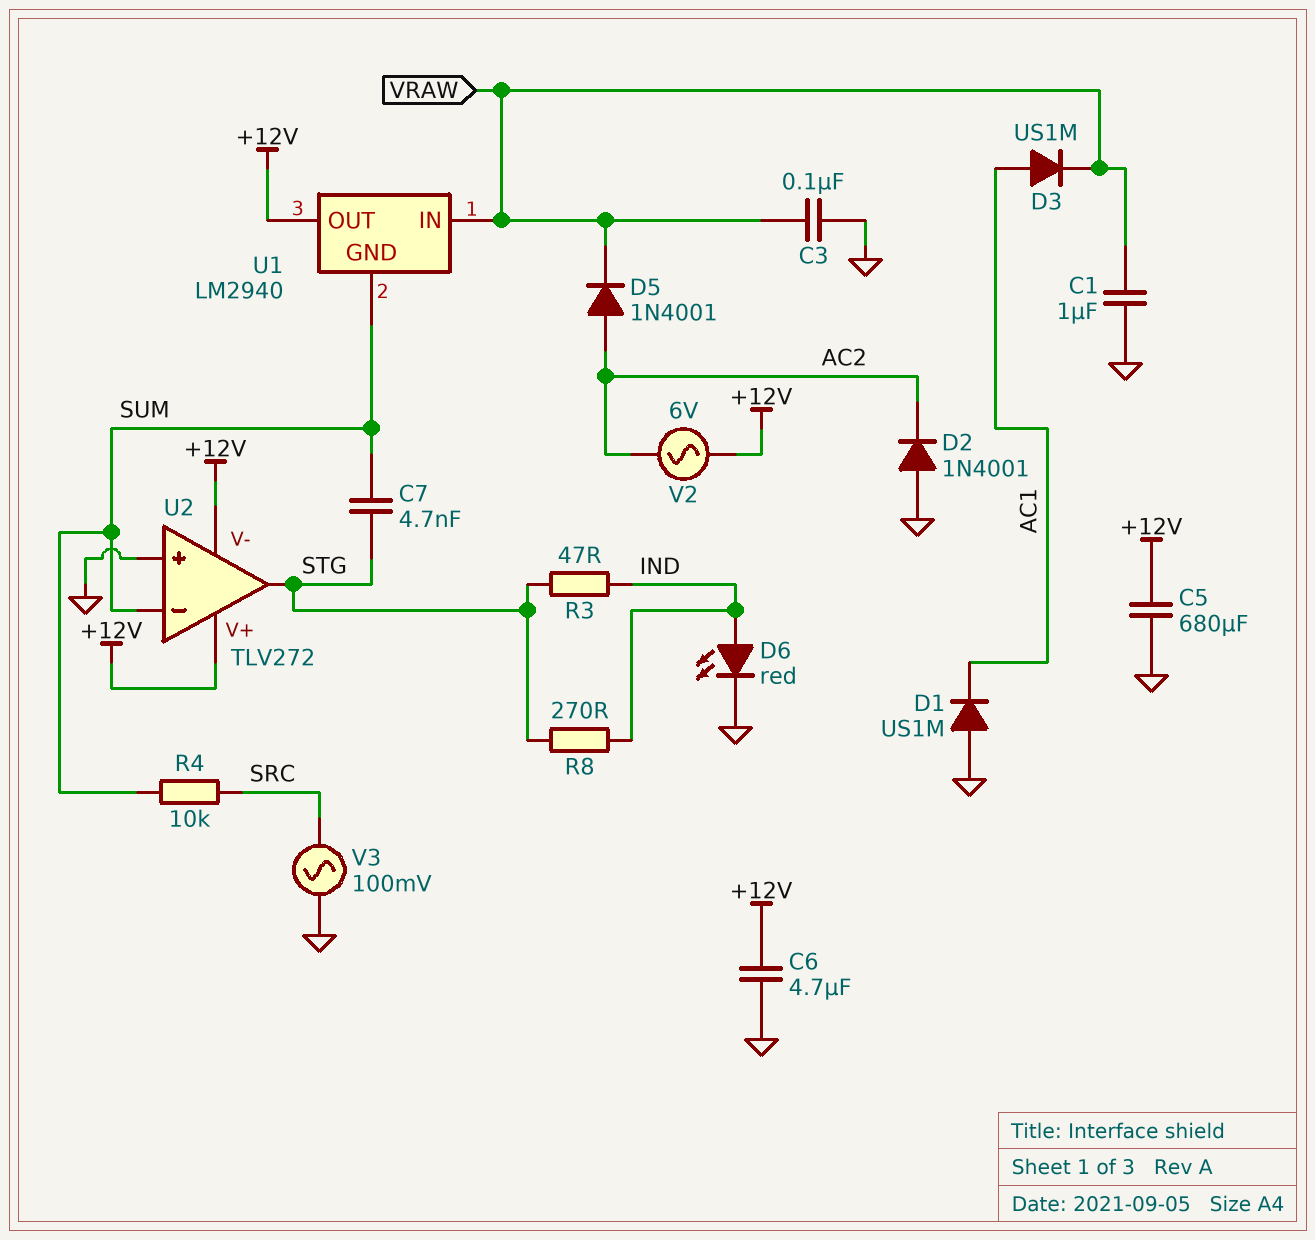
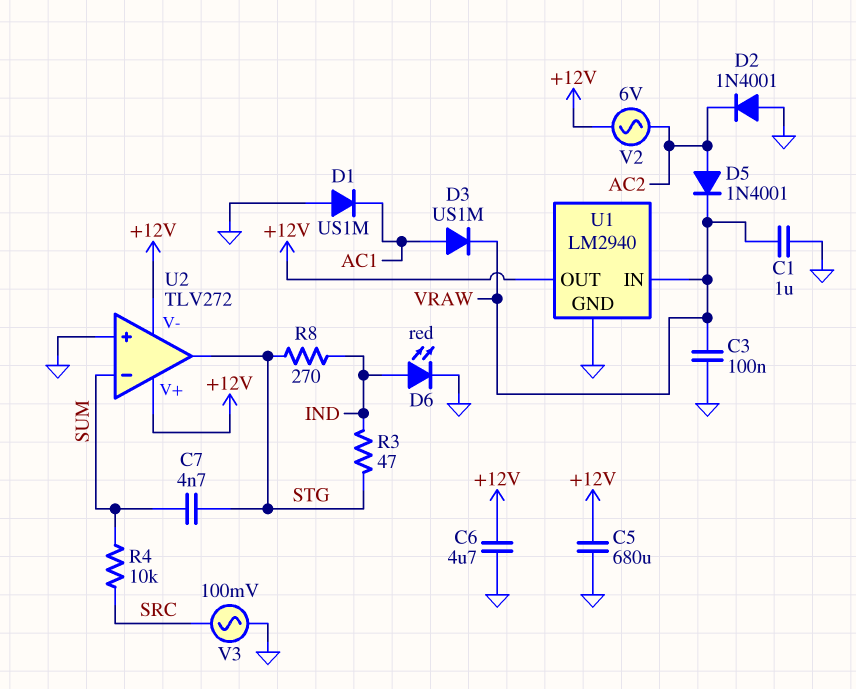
U1 pin GND: SUM -> GND

